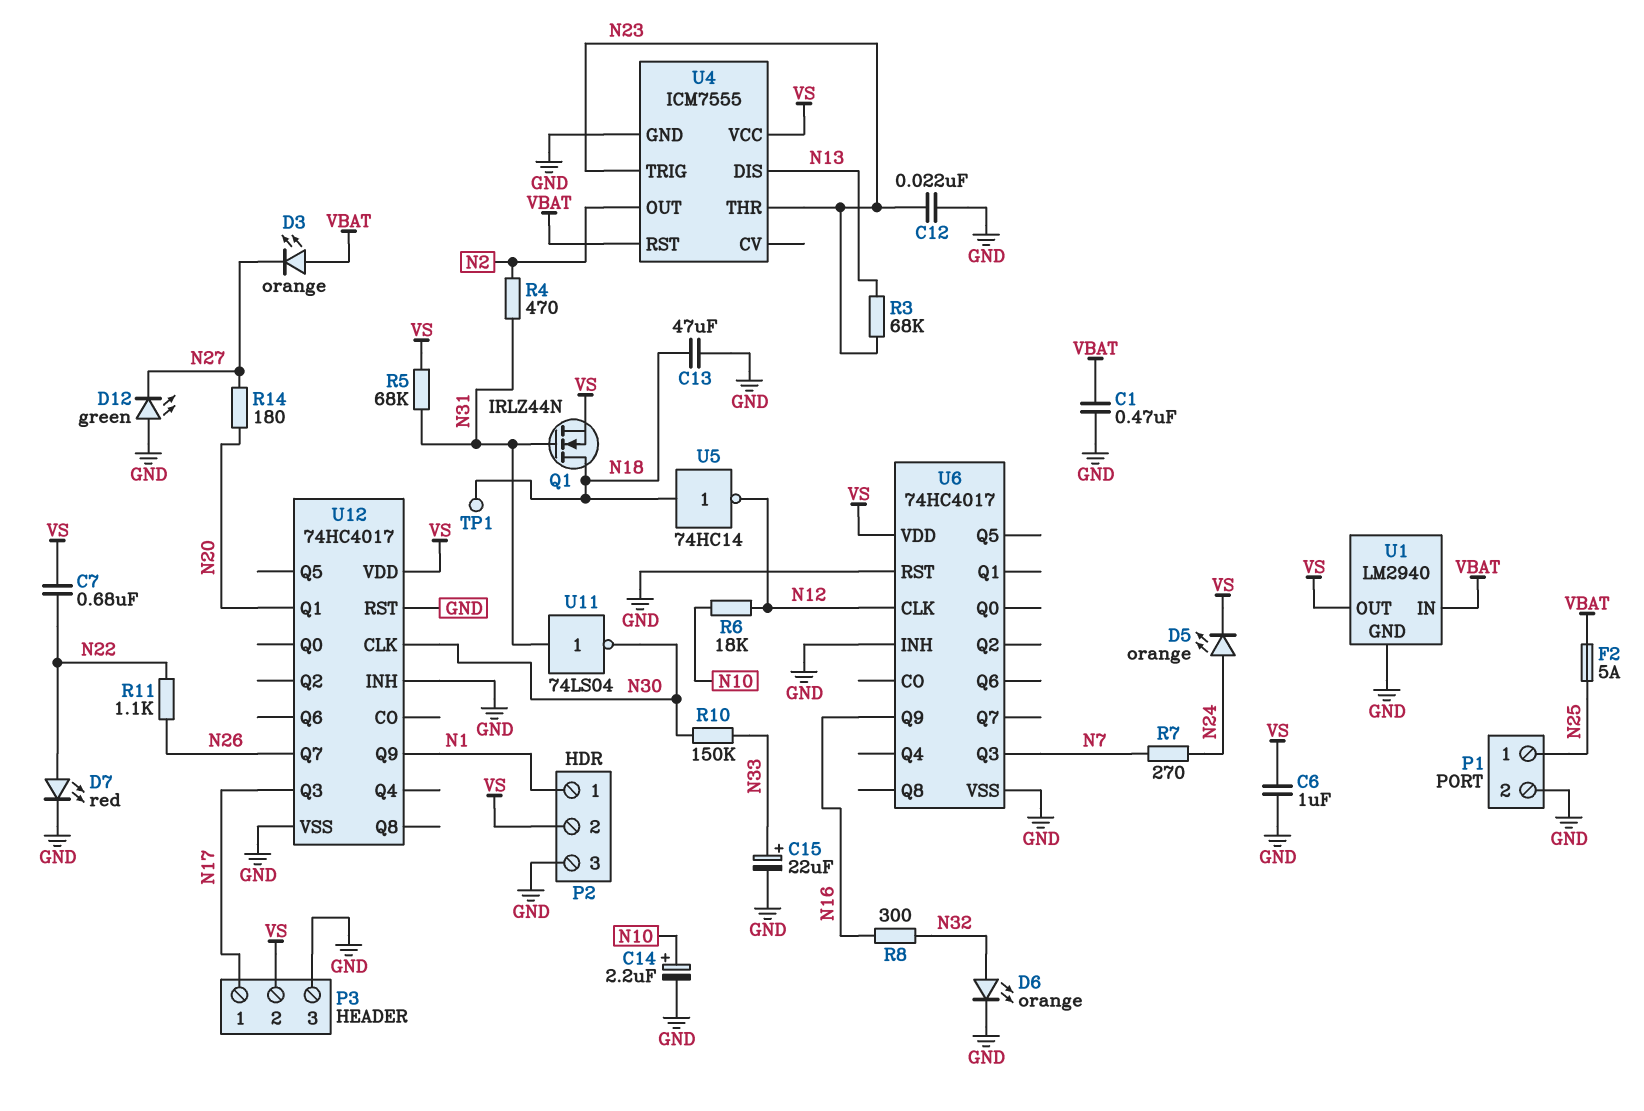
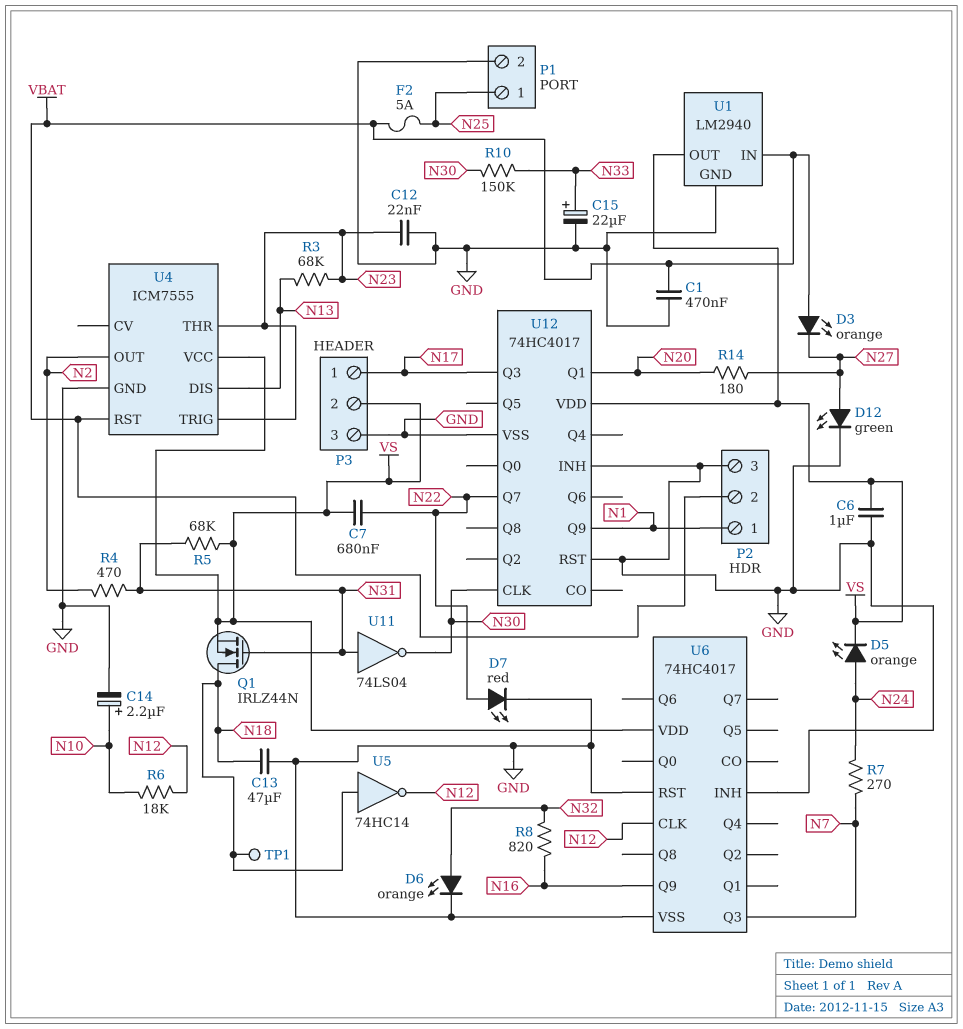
D12: LED green (A GND, K N27) -> LED green (A N27, K GND)
P2 pin 2: VS -> VBAT
R8: 300 (N16, N32) -> 820 (N16, N32)
R11: 1.1k (N22, N26) -> none
U12 pin Q7: N26 -> N22

